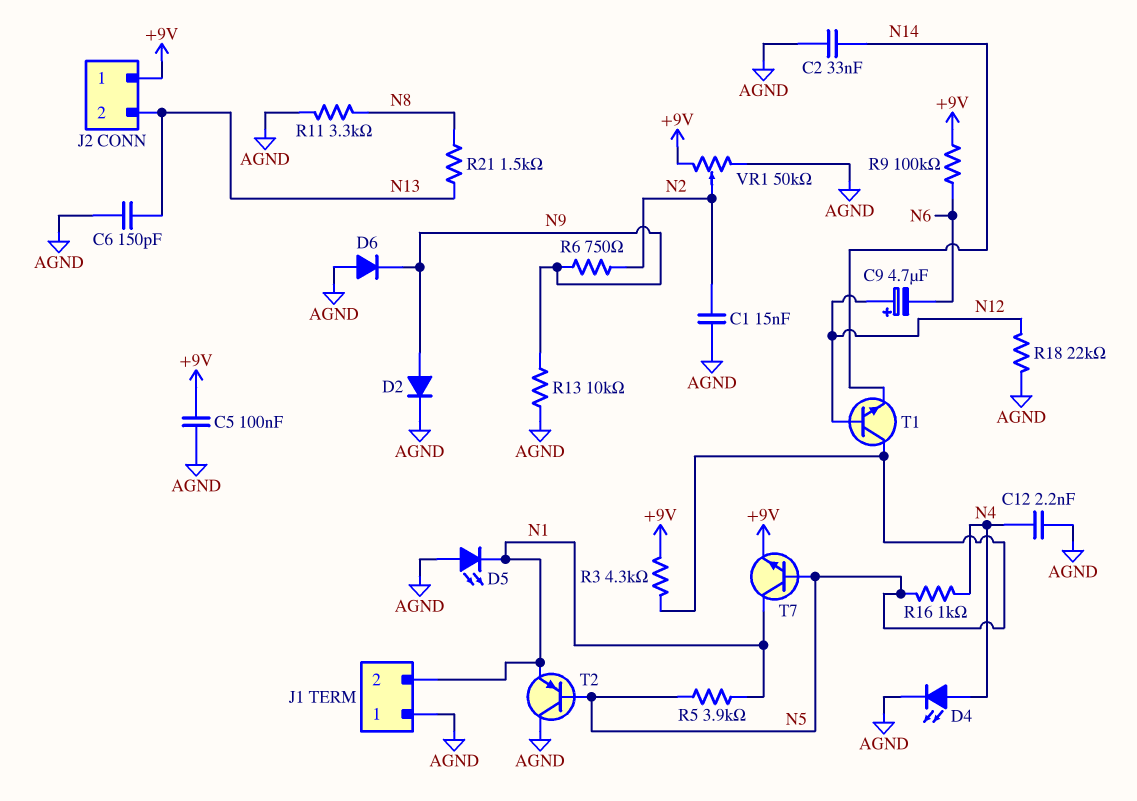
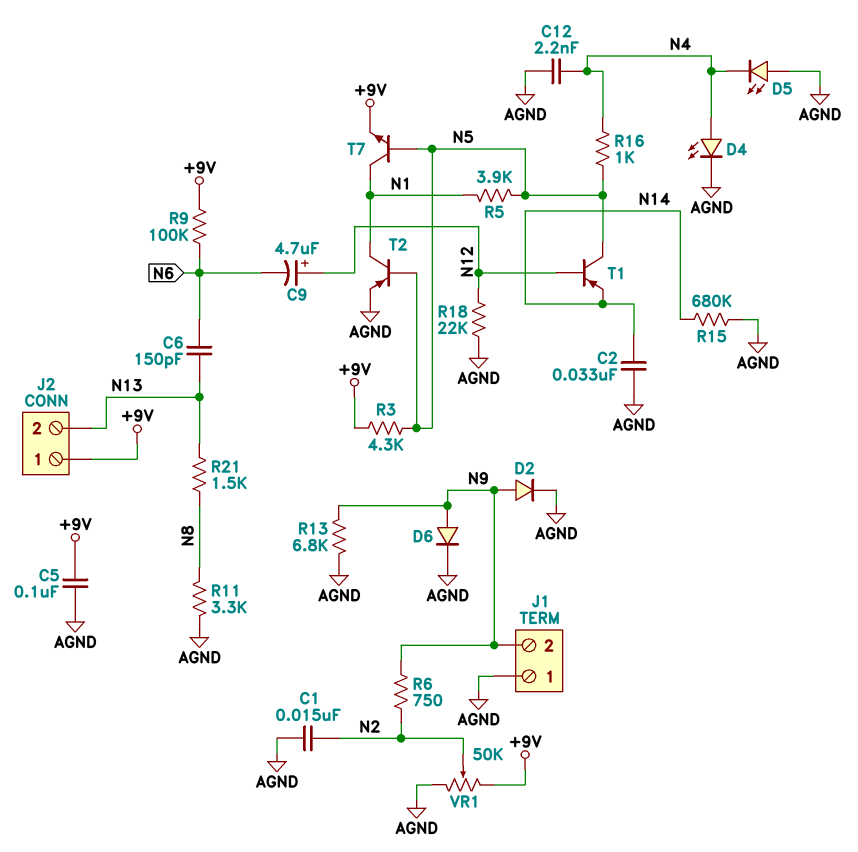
C6: 150pF (AGND, N13) -> 150pF (N6, N13)
D5: LED (A AGND, K N1) -> LED (A AGND, K N4)
D6: diode (A AGND, K N9) -> diode (A N9, K AGND)
J1 pin 2: N1 -> N9
R13: 10k (AGND, N9) -> 6.8k (AGND, N9)
R15: none -> 680k (AGND, N14)
T1: NPN (B N12, C N5, E N14) -> PNP (B N12, C N5, E N14)
T2: PNP (B N5, C AGND, E N1) -> PNP (B N5, C N1, E AGND)

